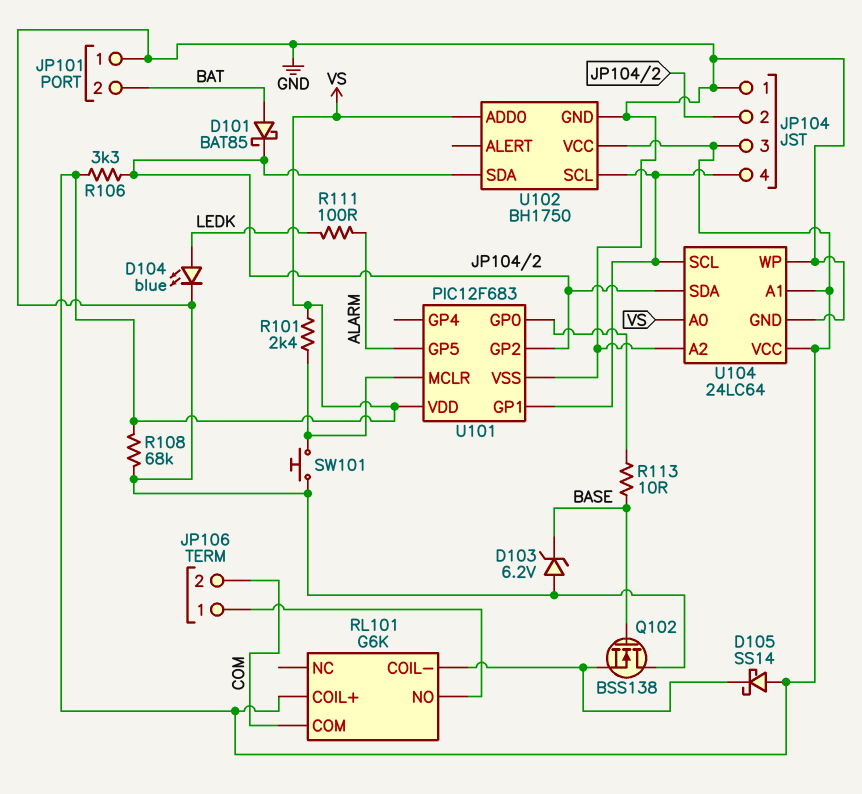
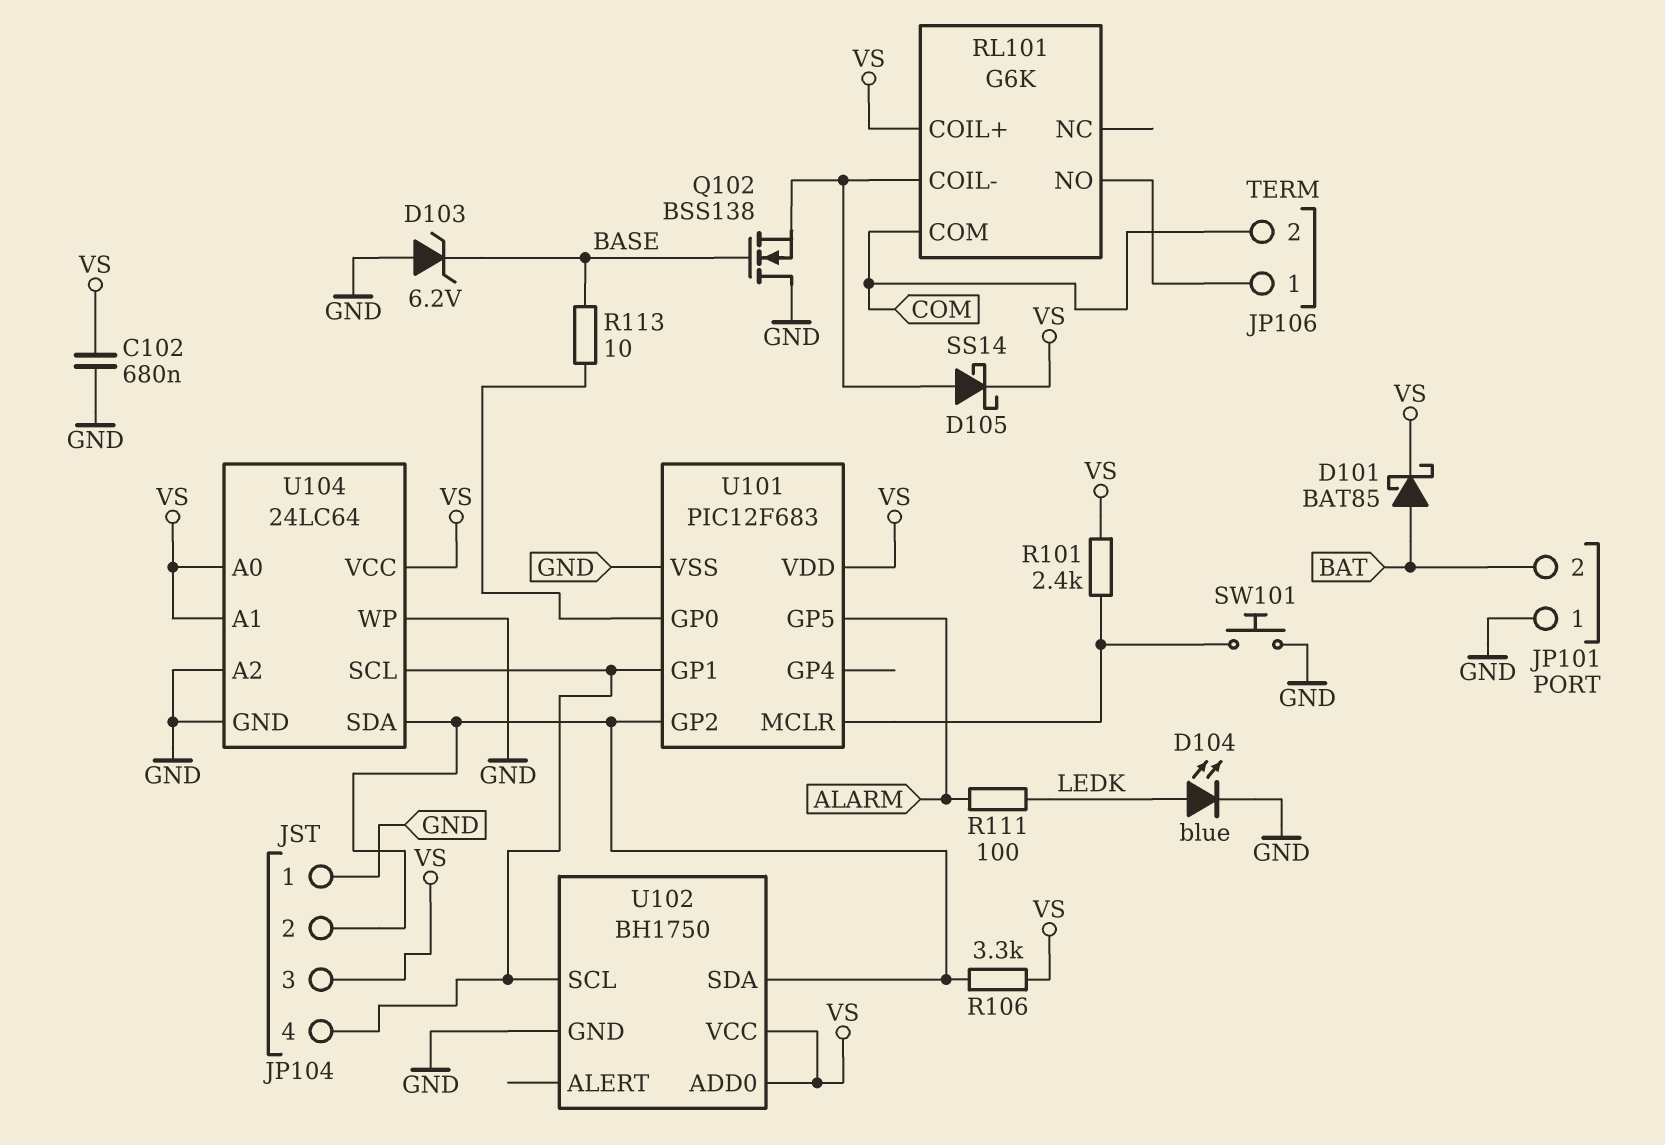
C102: none -> 680nF (GND, VS)
D101: schottky BAT85 (A BAT, K JP104/2) -> schottky BAT85 (A BAT, K VS)
D105: schottky SS14 (A VS, K RL101/COIL-) -> schottky SS14 (A RL101/COIL-, K VS)
R108: 68k (GND, VS) -> none

